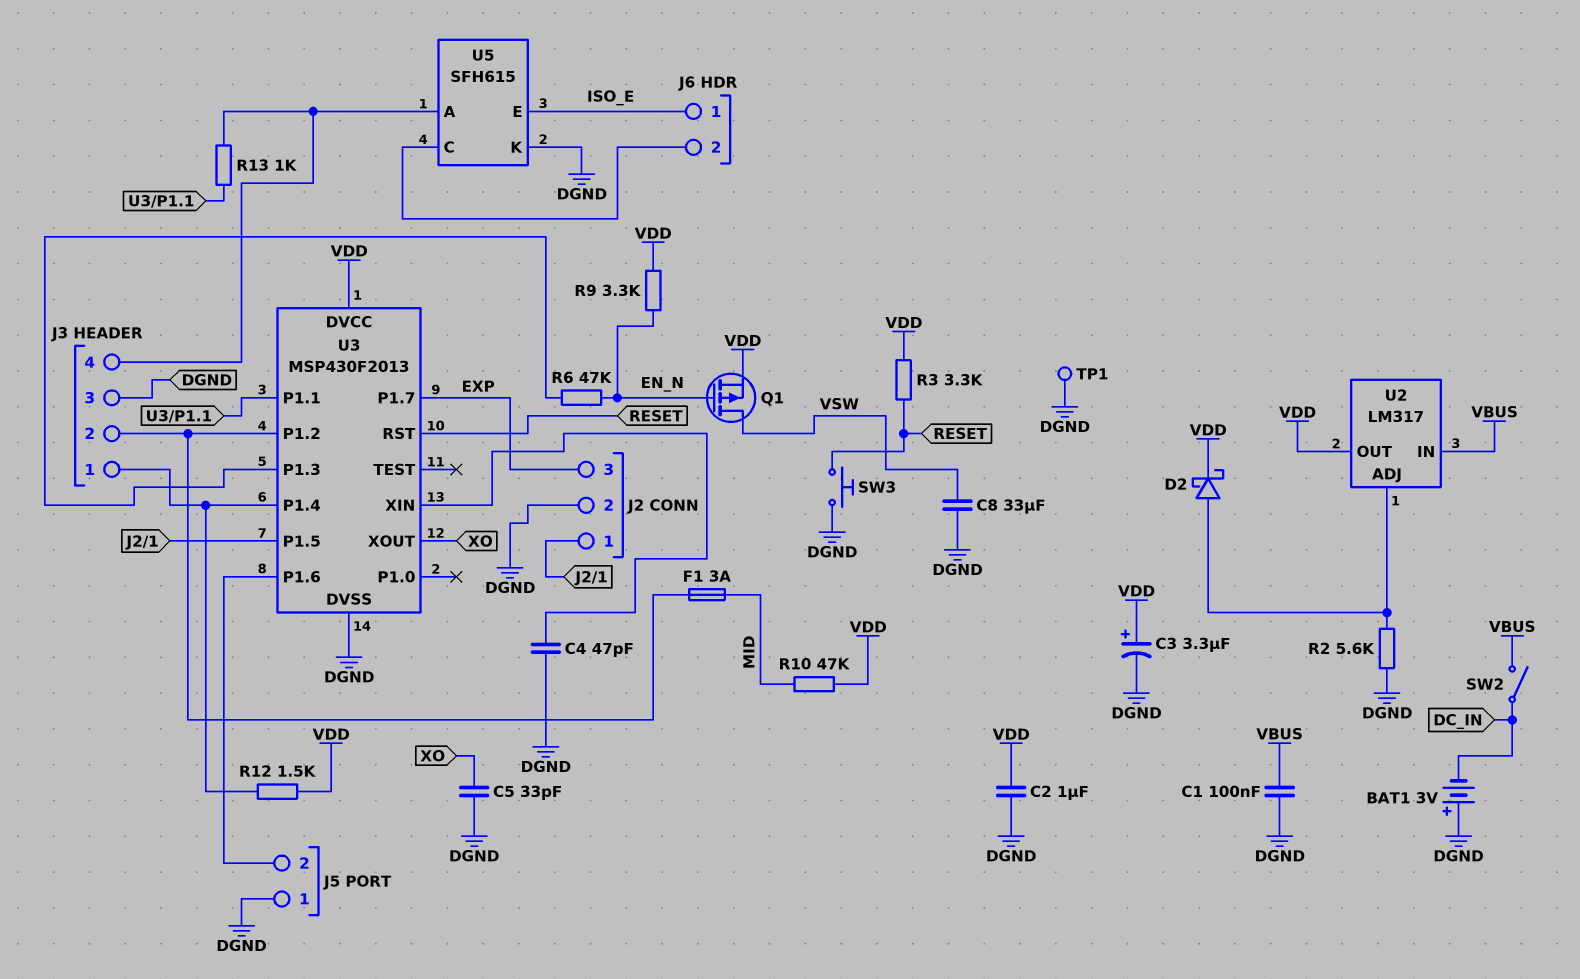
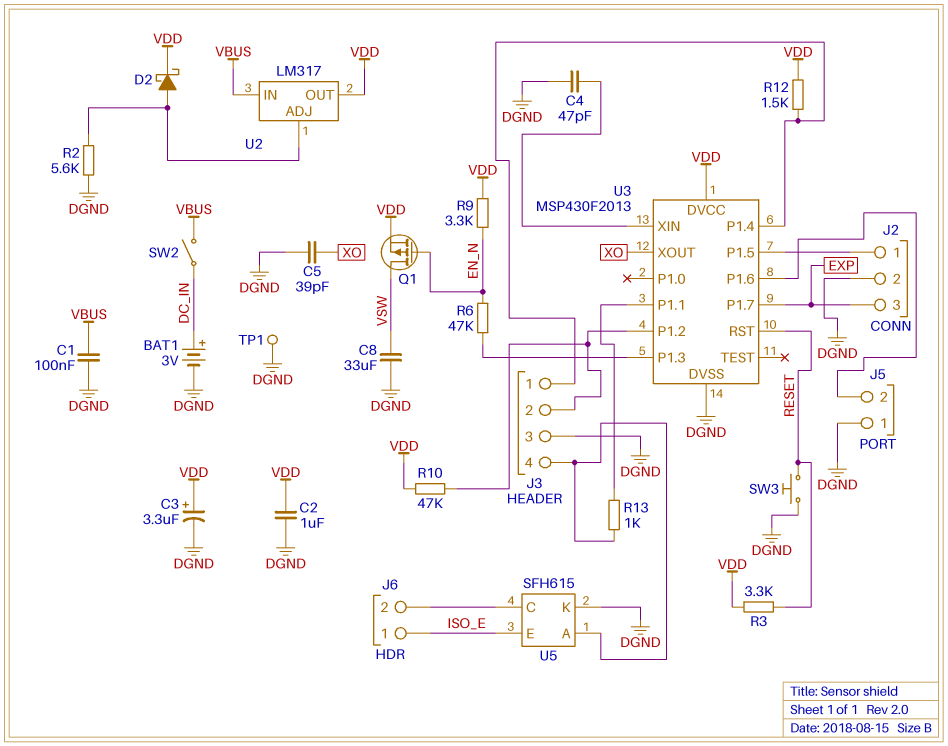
BAT1: 3V (plus DGND, minus DC_IN) -> 3V (plus DC_IN, minus DGND)
C5: 33pF (DGND, XO) -> 39pF (DGND, XO)
F1: 3A (J3/2, MID) -> none
R10: 47k (MID, VDD) -> 47k (J3/2, VDD)

